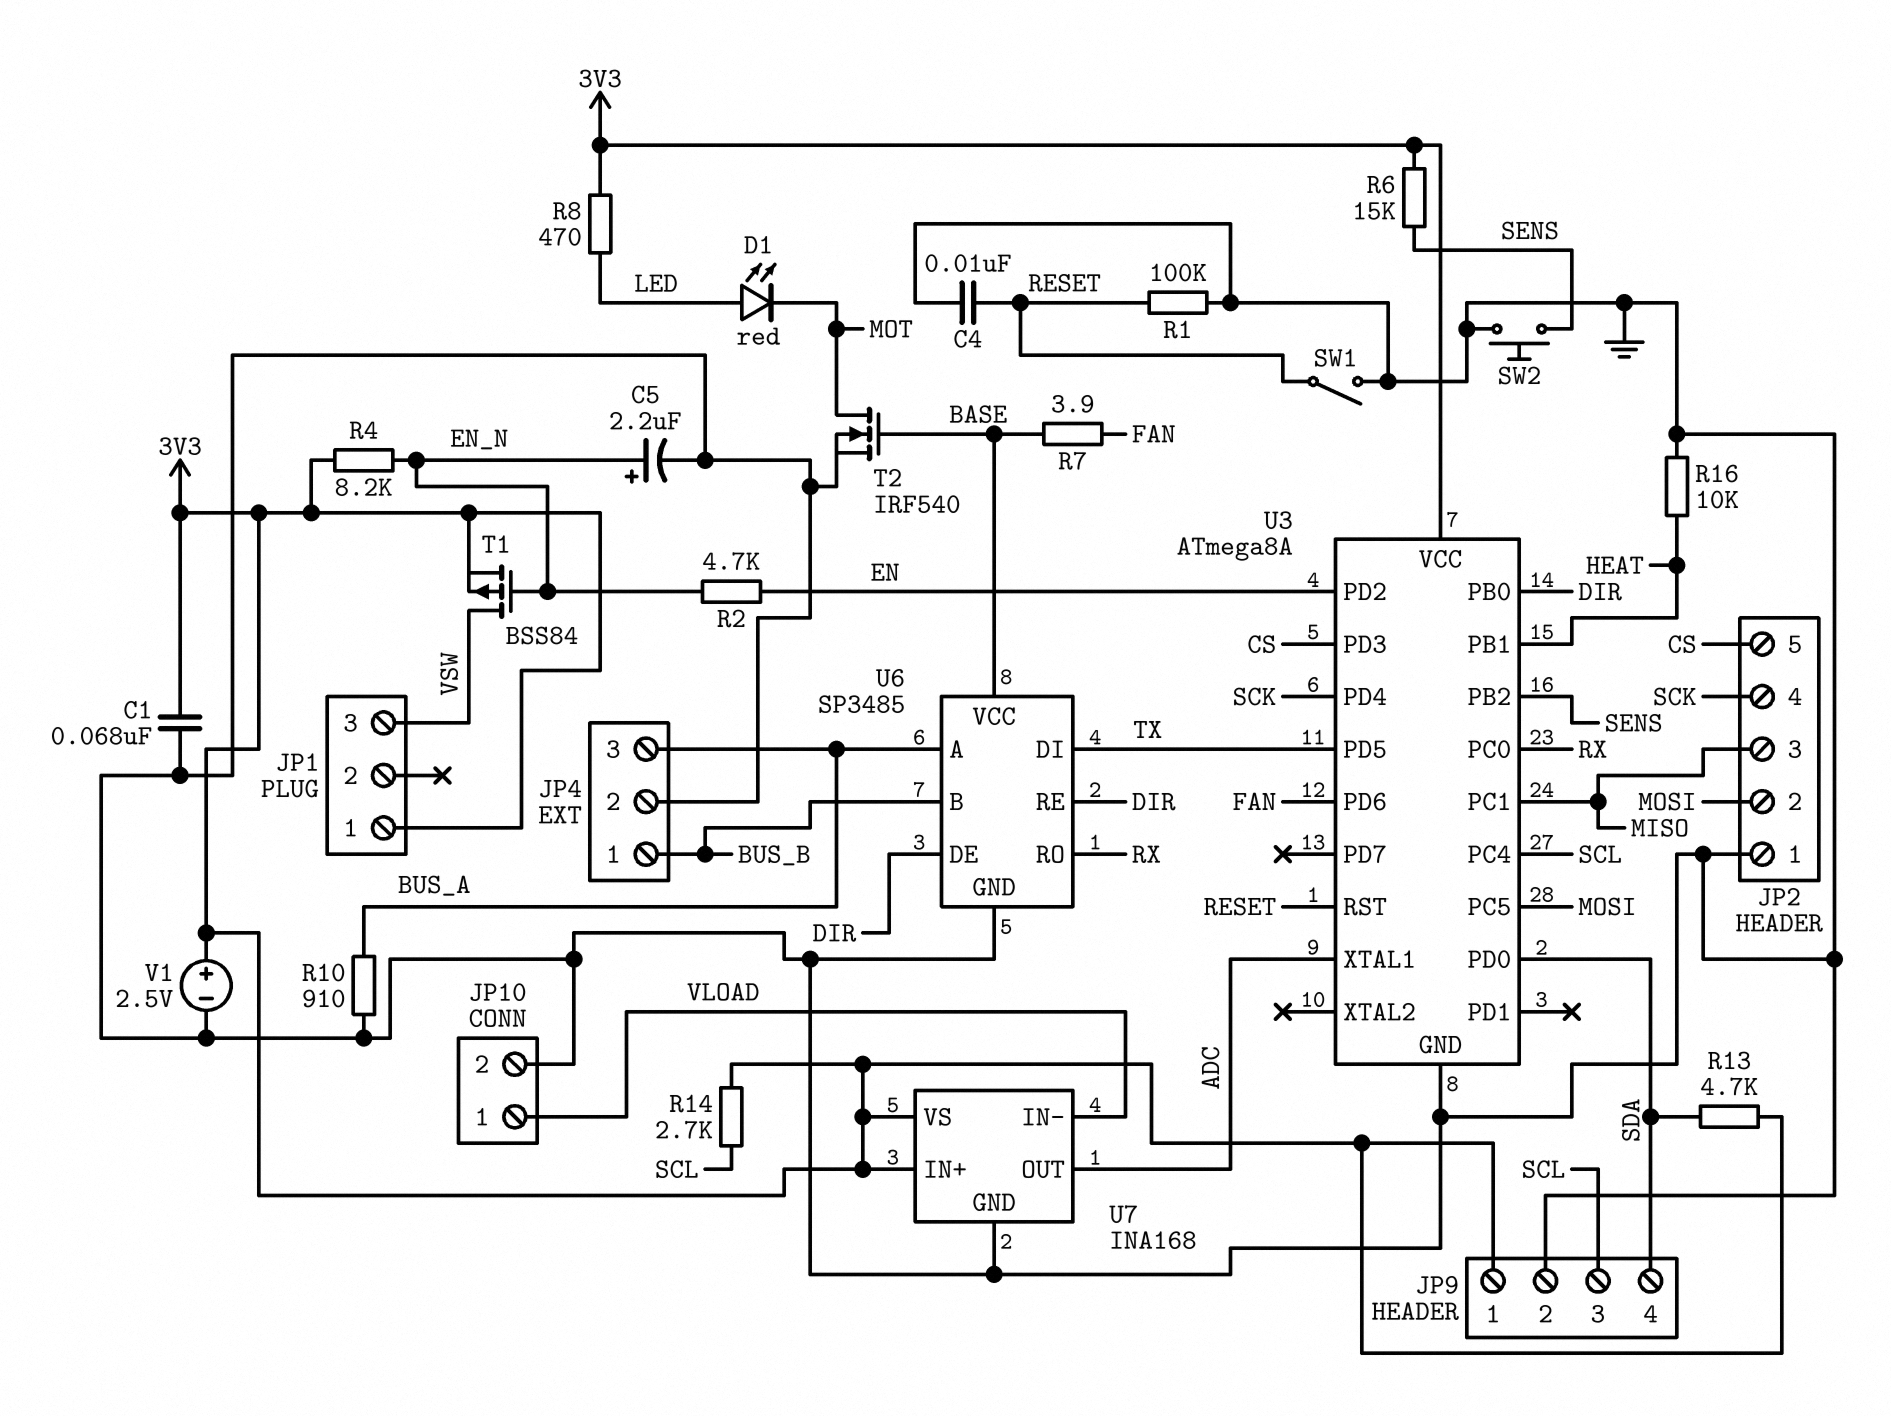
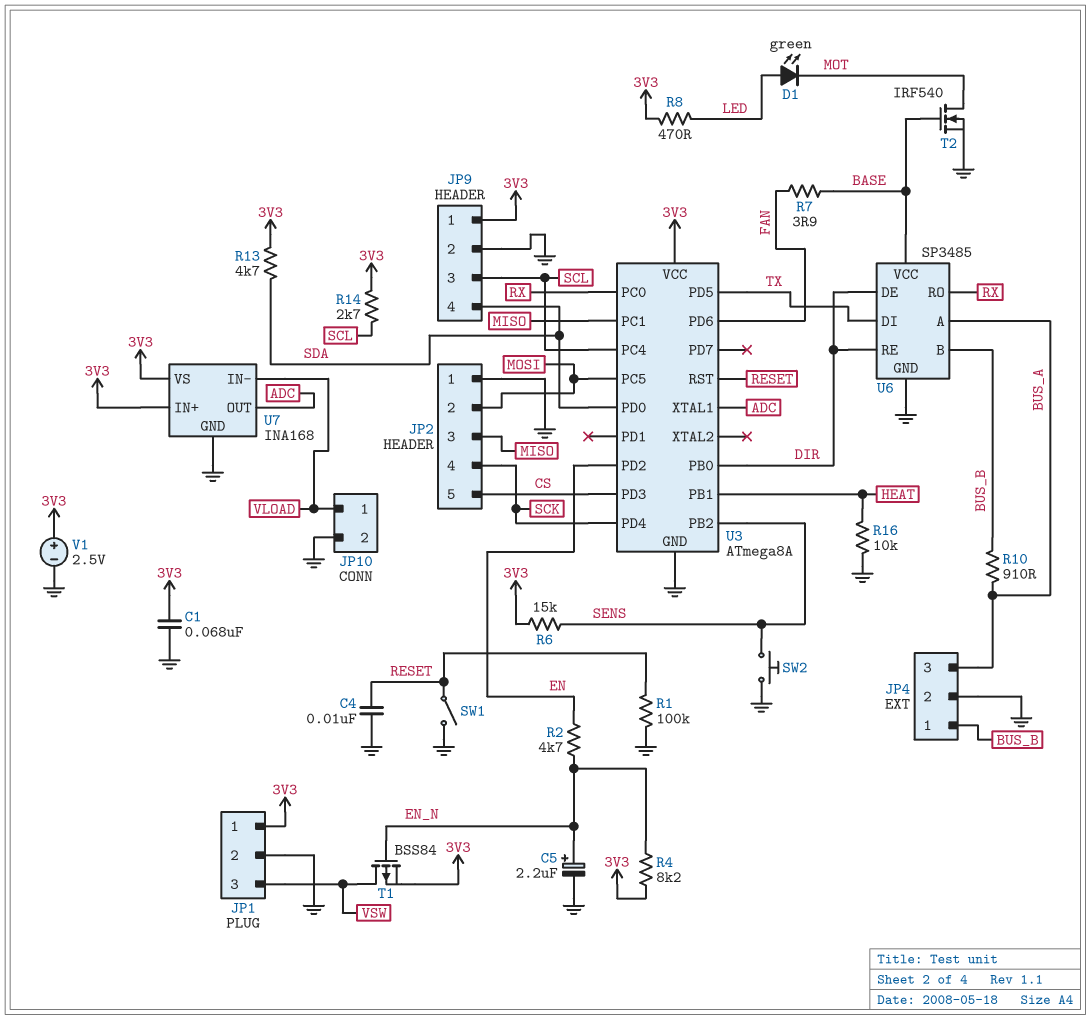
D1: LED red (A LED, K MOT) -> LED green (A LED, K MOT)
JP1 pin 2: none -> GND
R10: 910 (BUS_A, GND) -> 910 (BUS_A, BUS_B)

